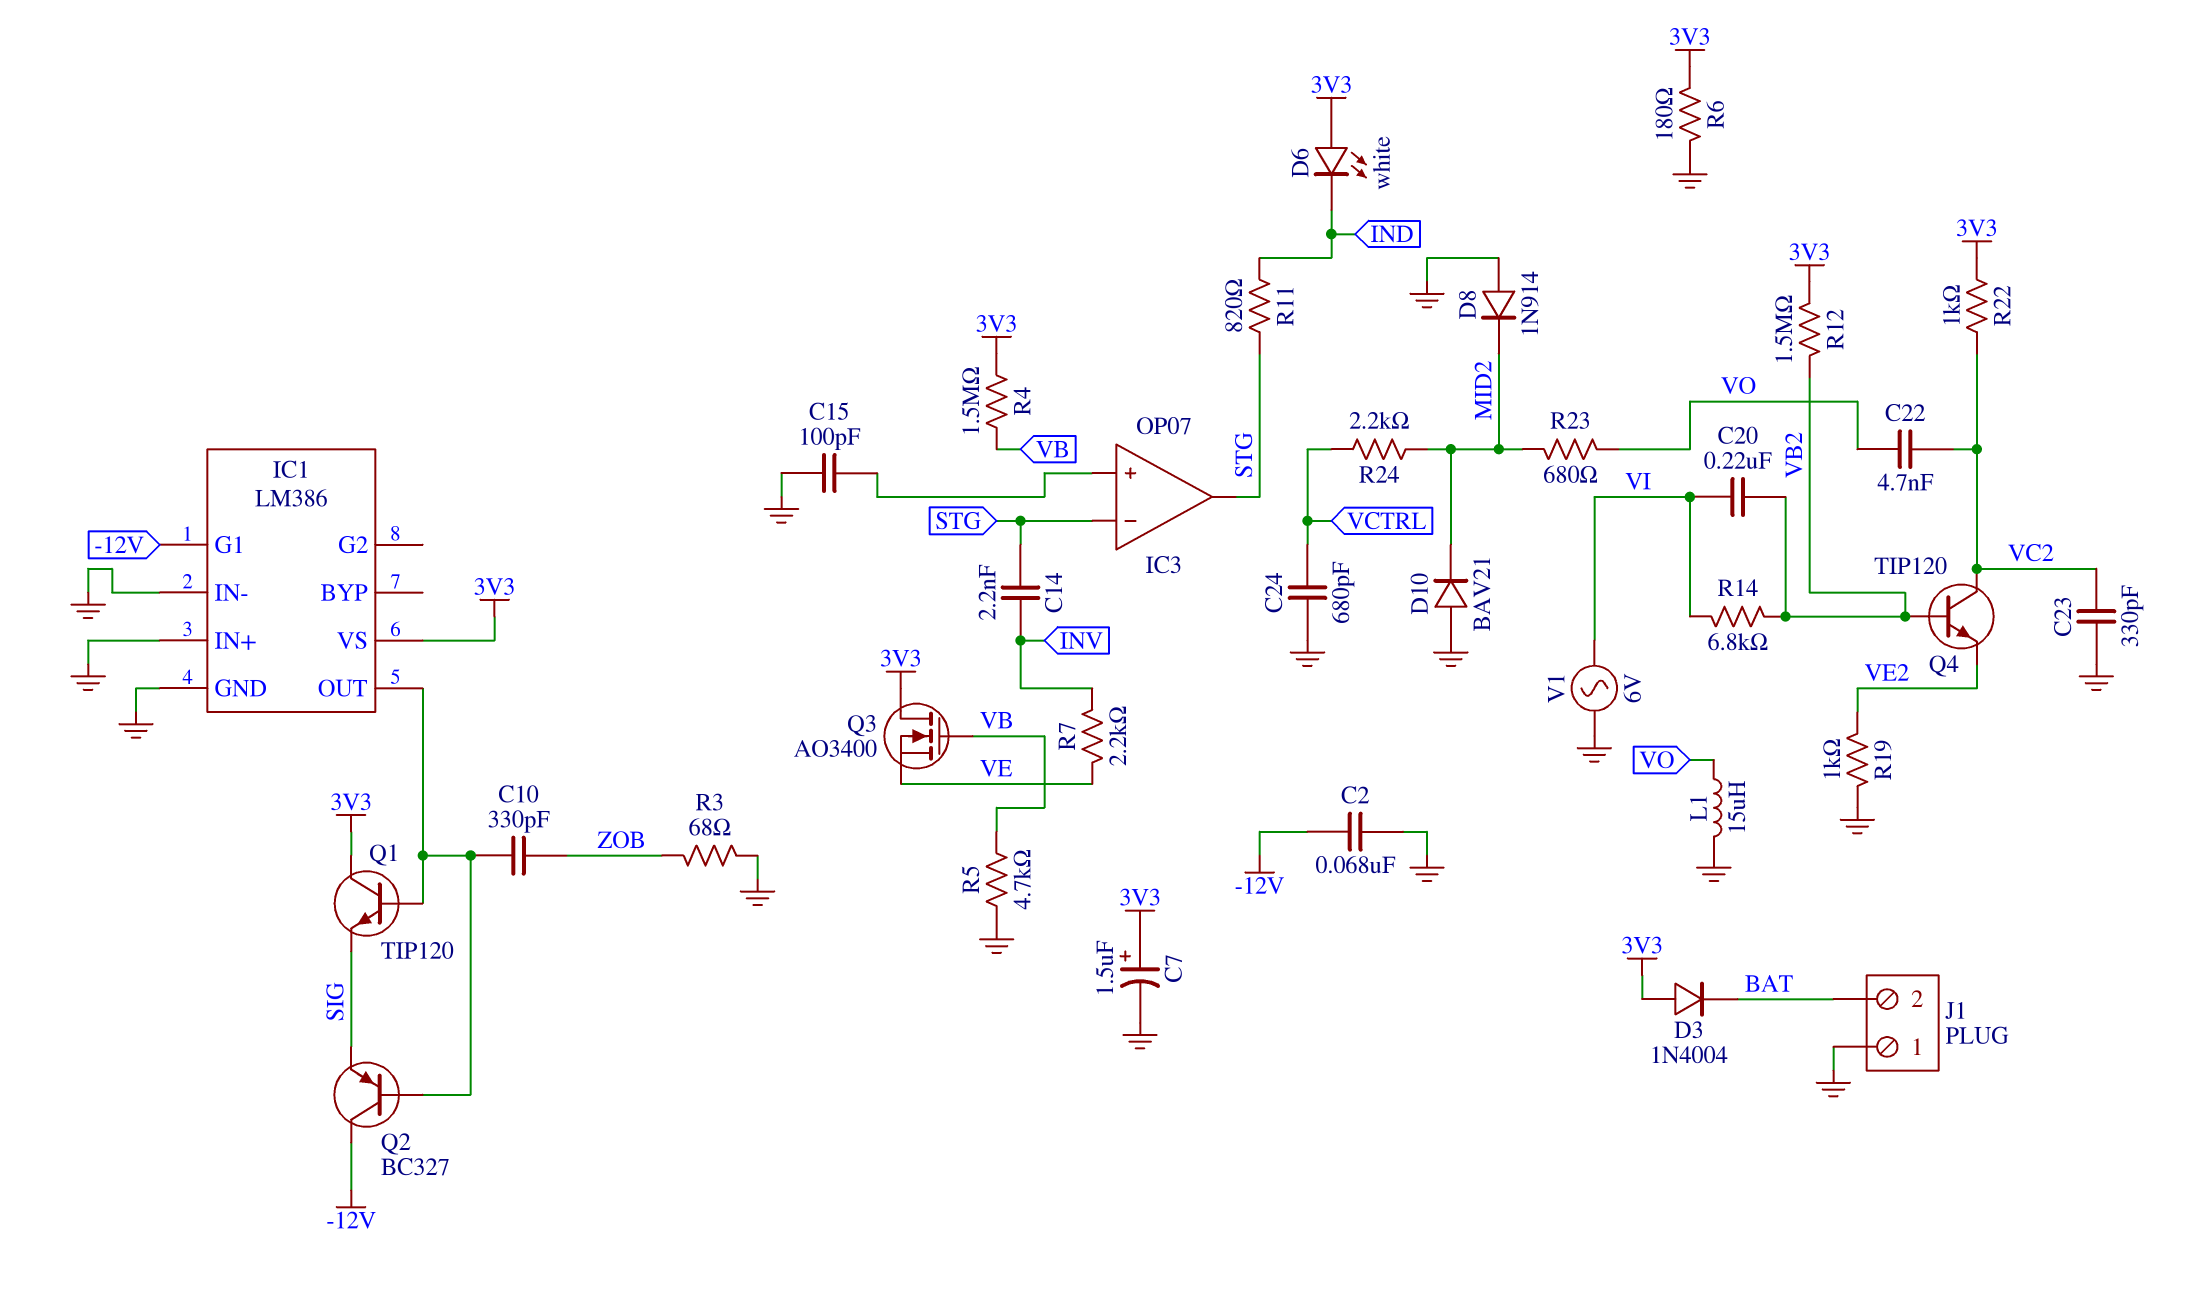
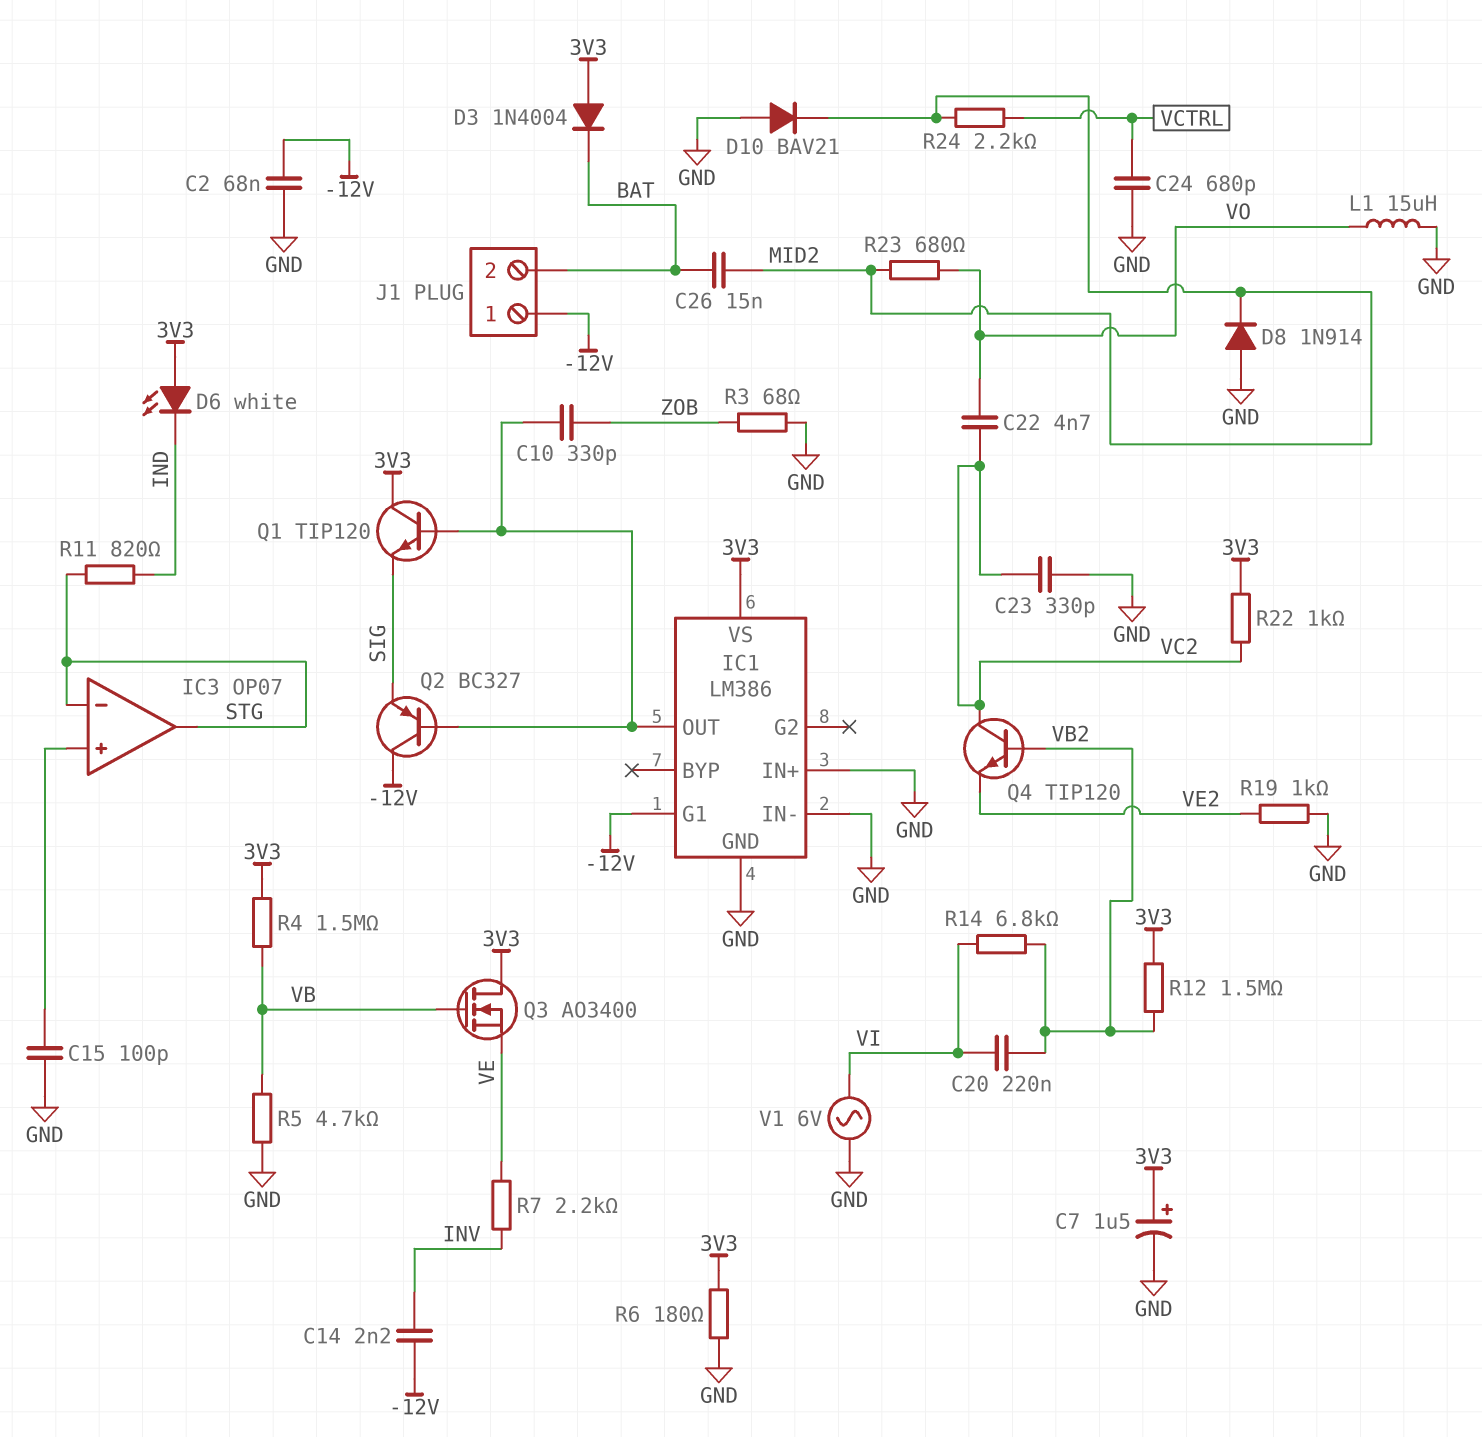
C14: 2.2nF (INV, STG) -> 2.2nF (-12V, INV)
C26: none -> 15nF (BAT, MID2)
J1 pin 1: GND -> -12V

